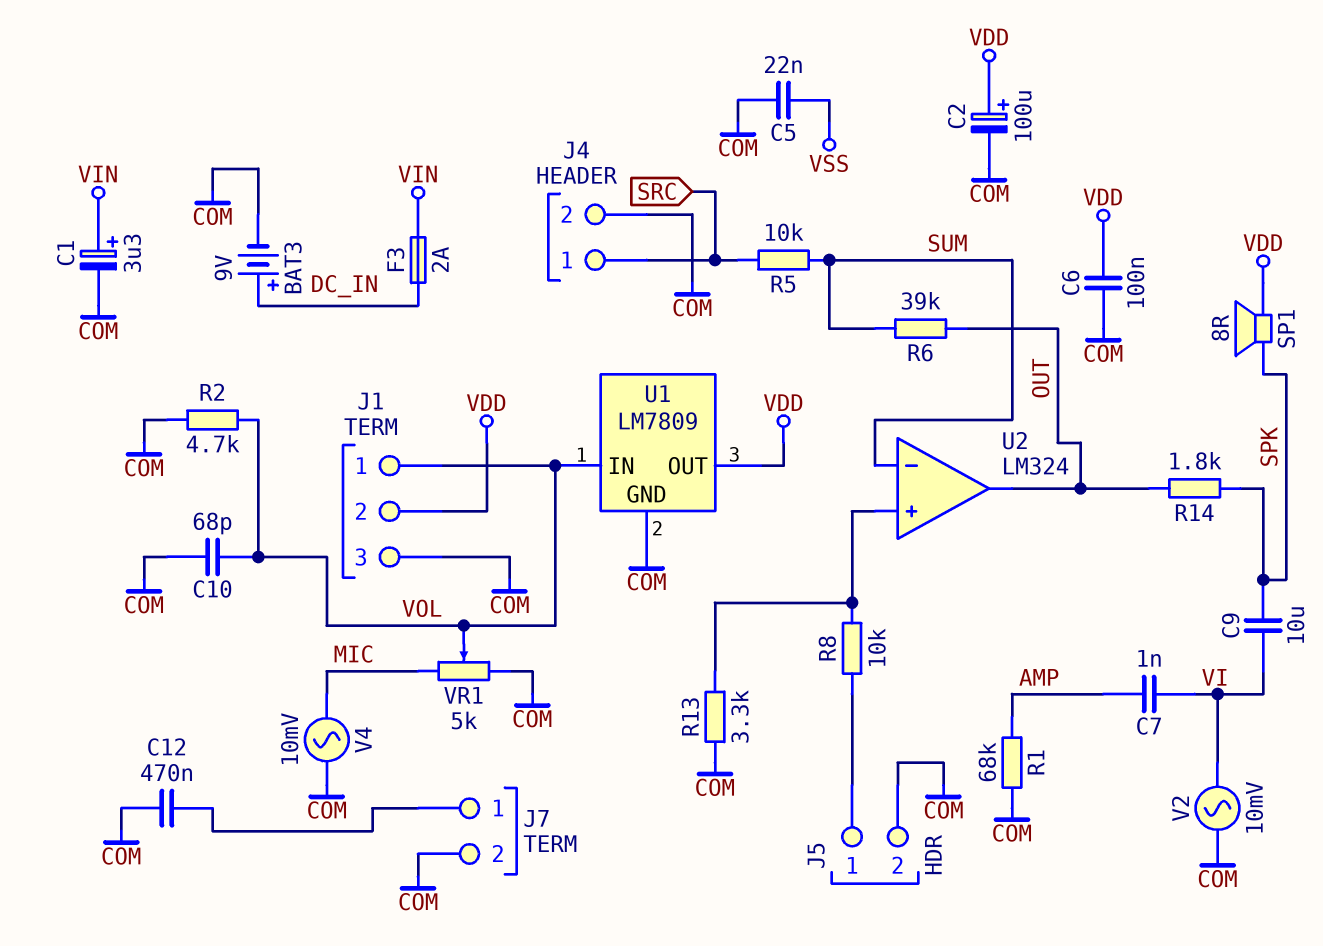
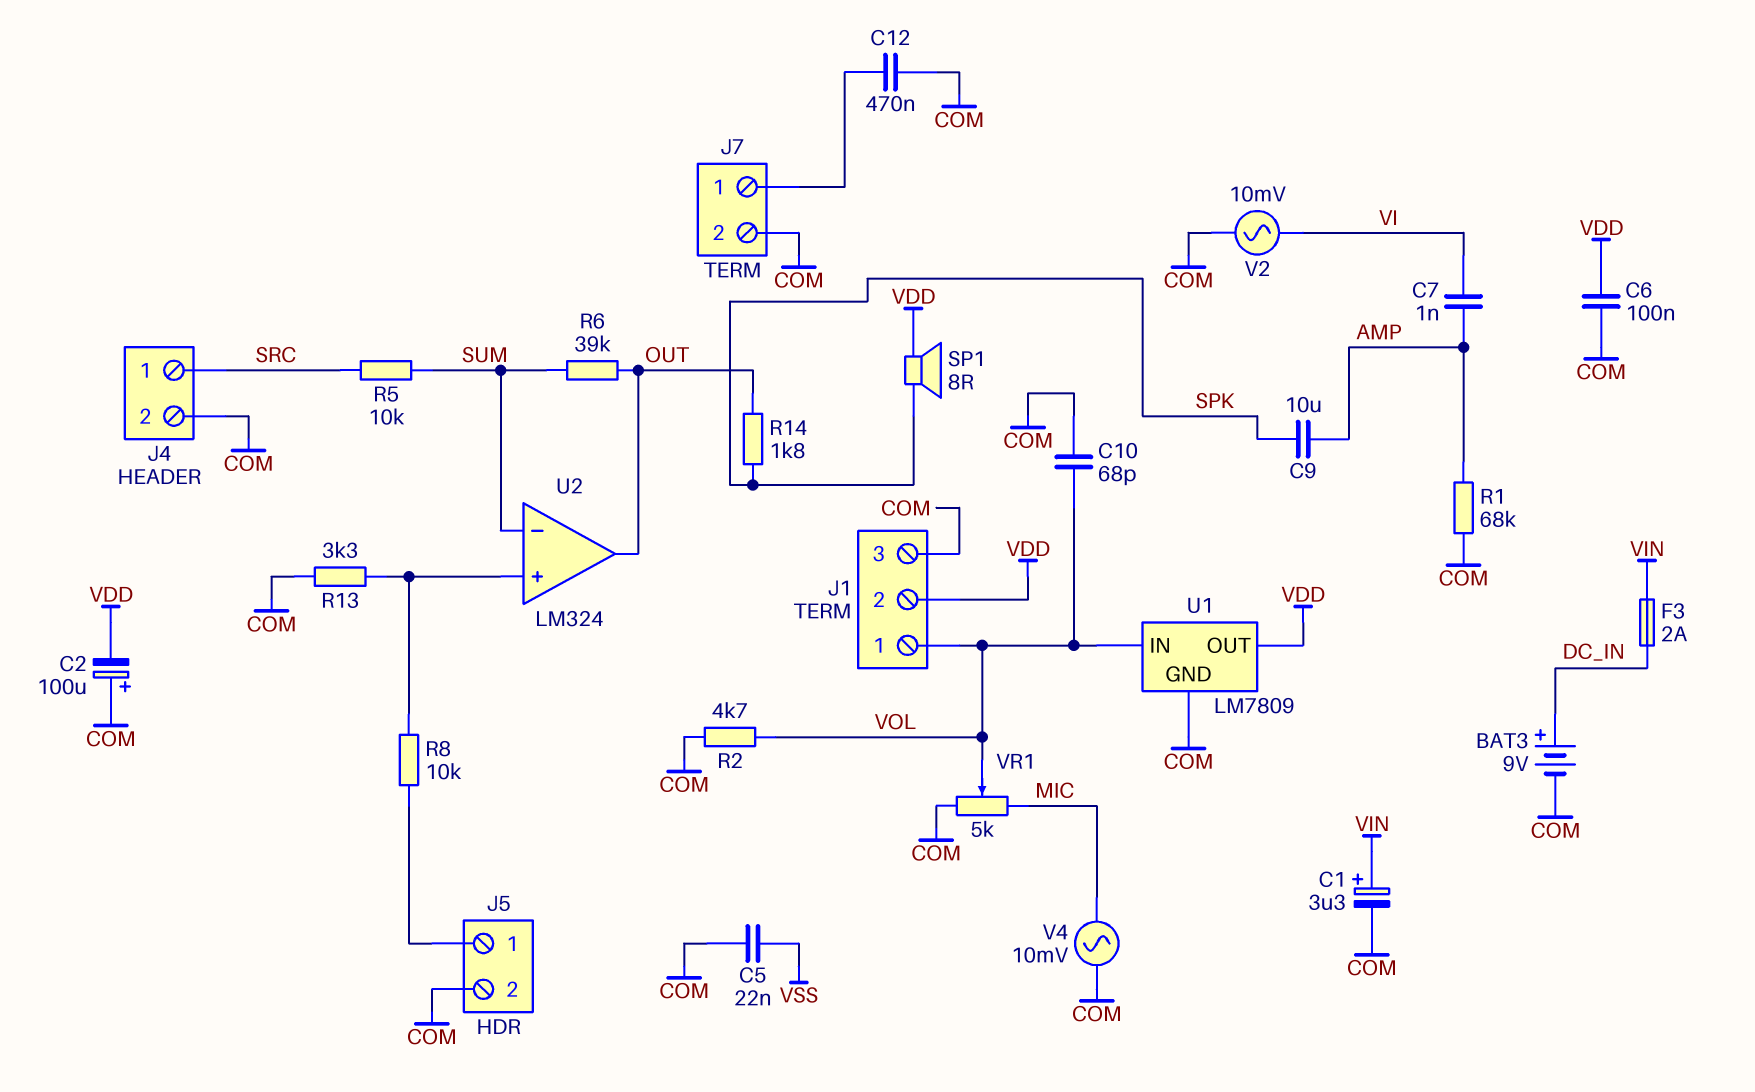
C2: 100uF (plus VDD, minus COM) -> 100uF (plus COM, minus VDD)
C9: 10uF (SPK, VI) -> 10uF (AMP, SPK)

